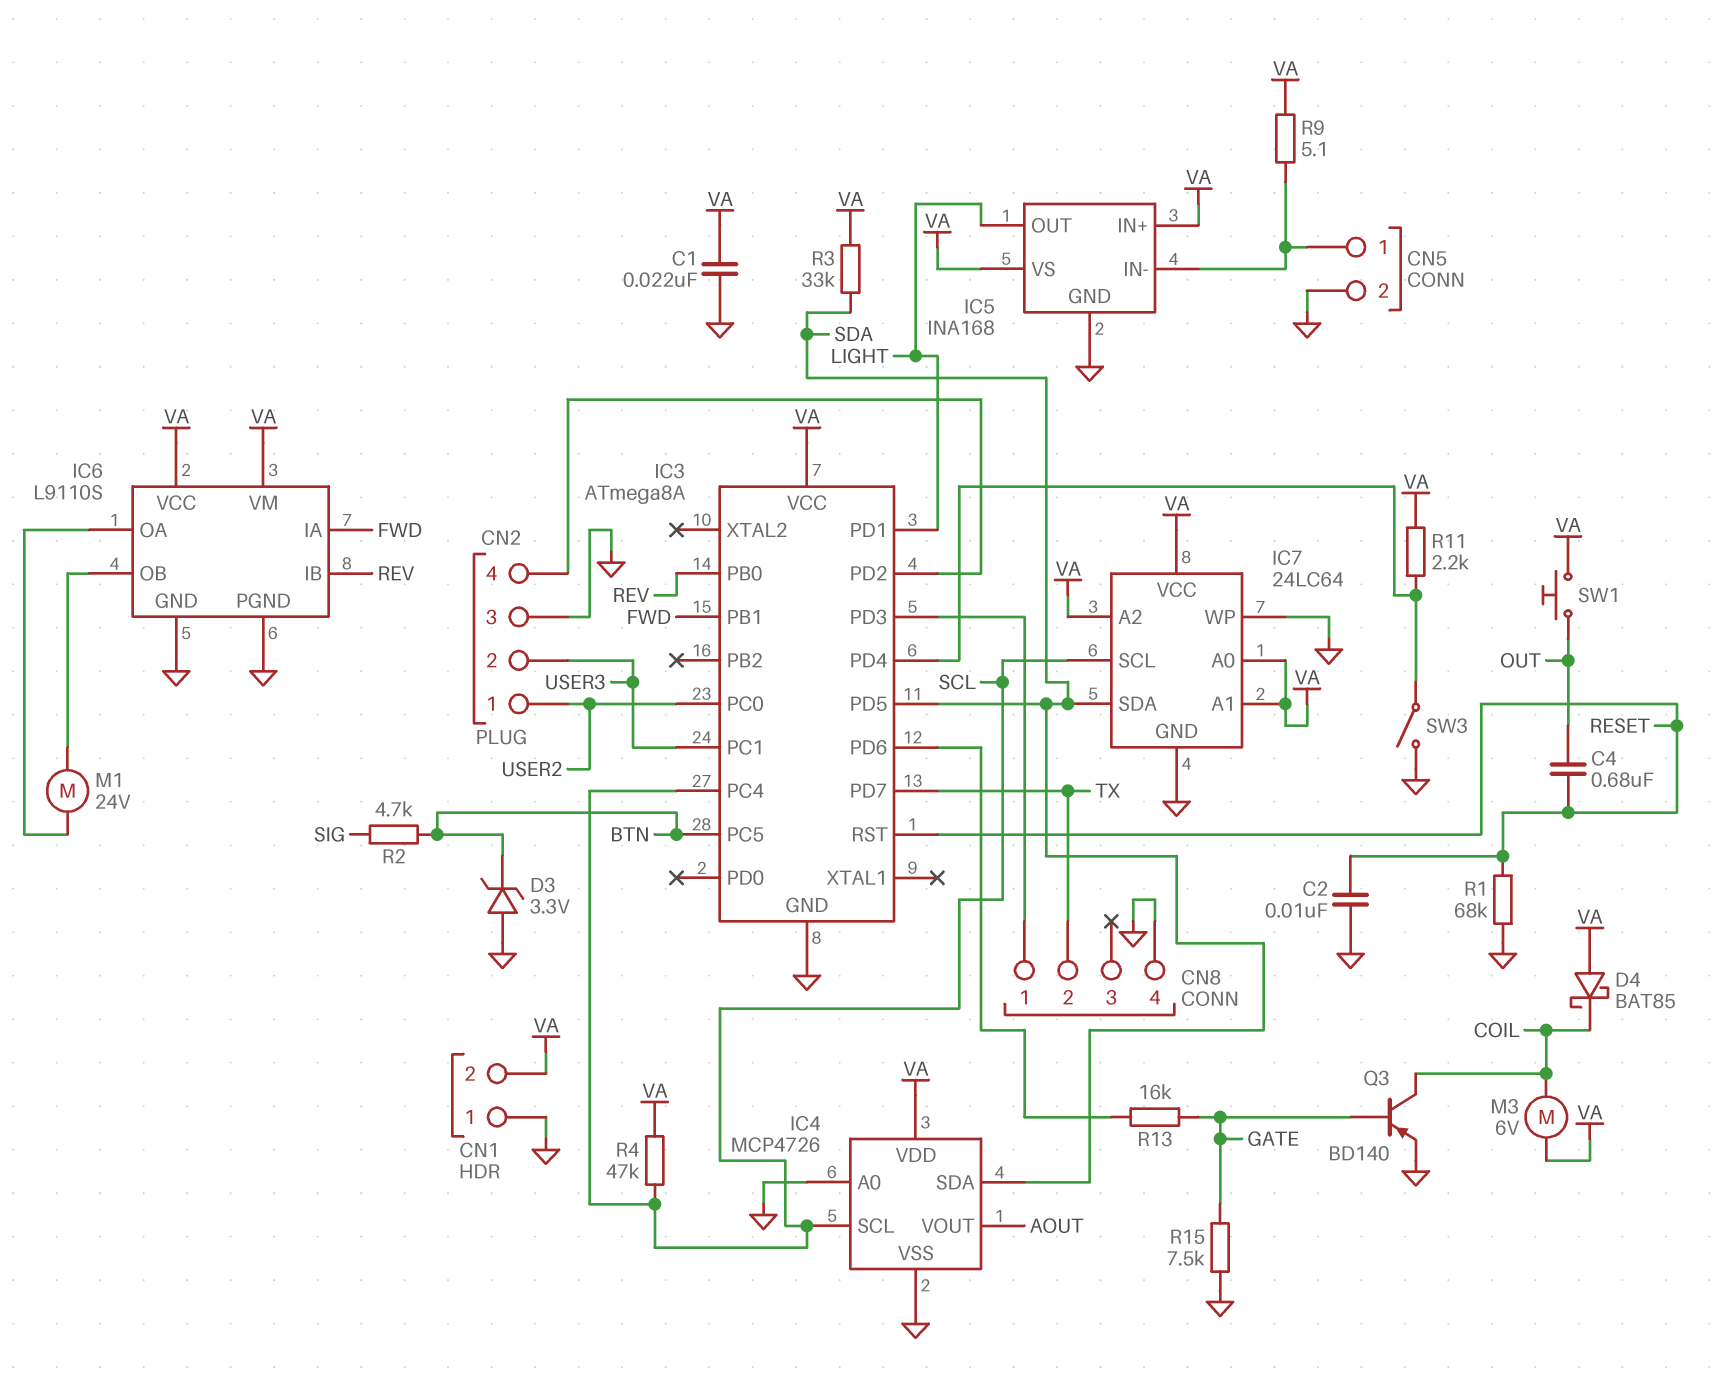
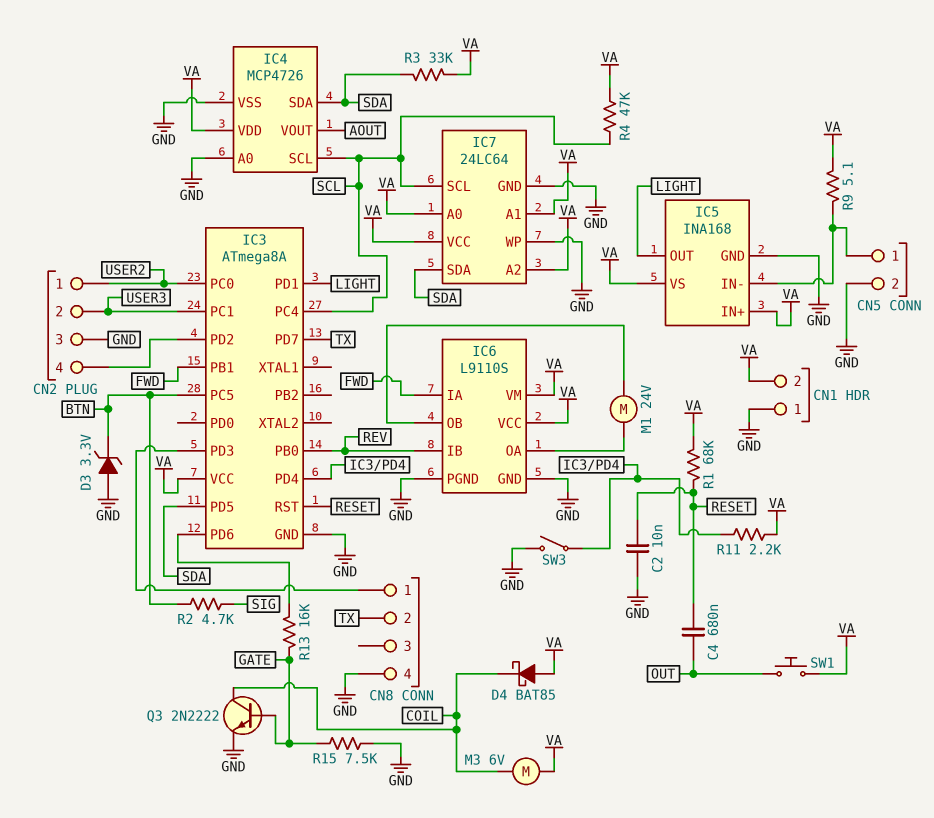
C1: 22nF (GND, VA) -> none
Q3: PNP BD140 (B GATE, C COIL, E GND) -> NPN 2N2222 (B GATE, C COIL, E GND)
R1: 68k (GND, RESET) -> 68k (RESET, VA)

